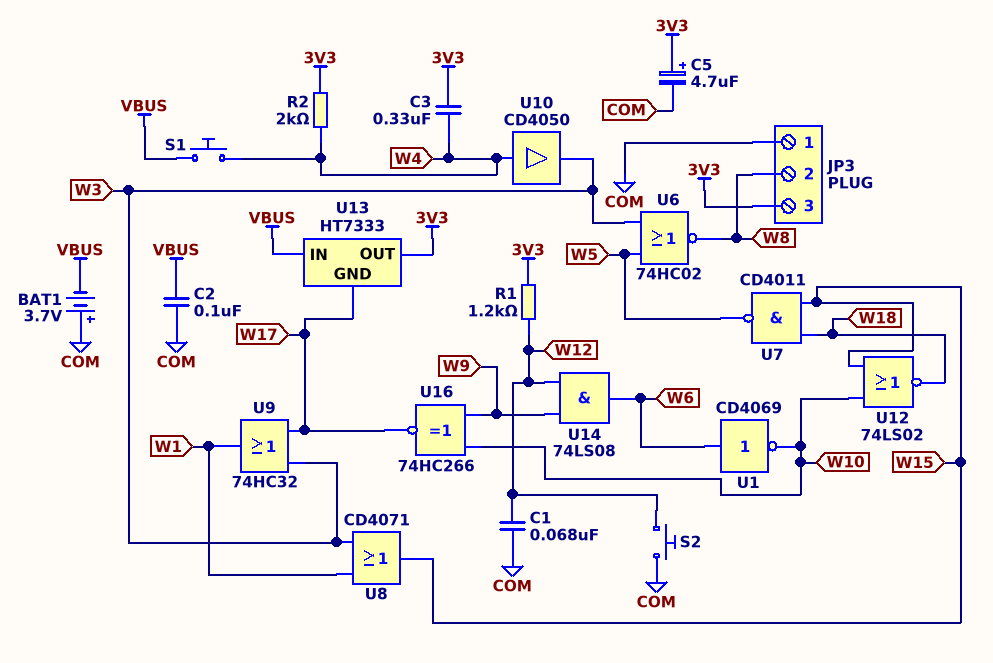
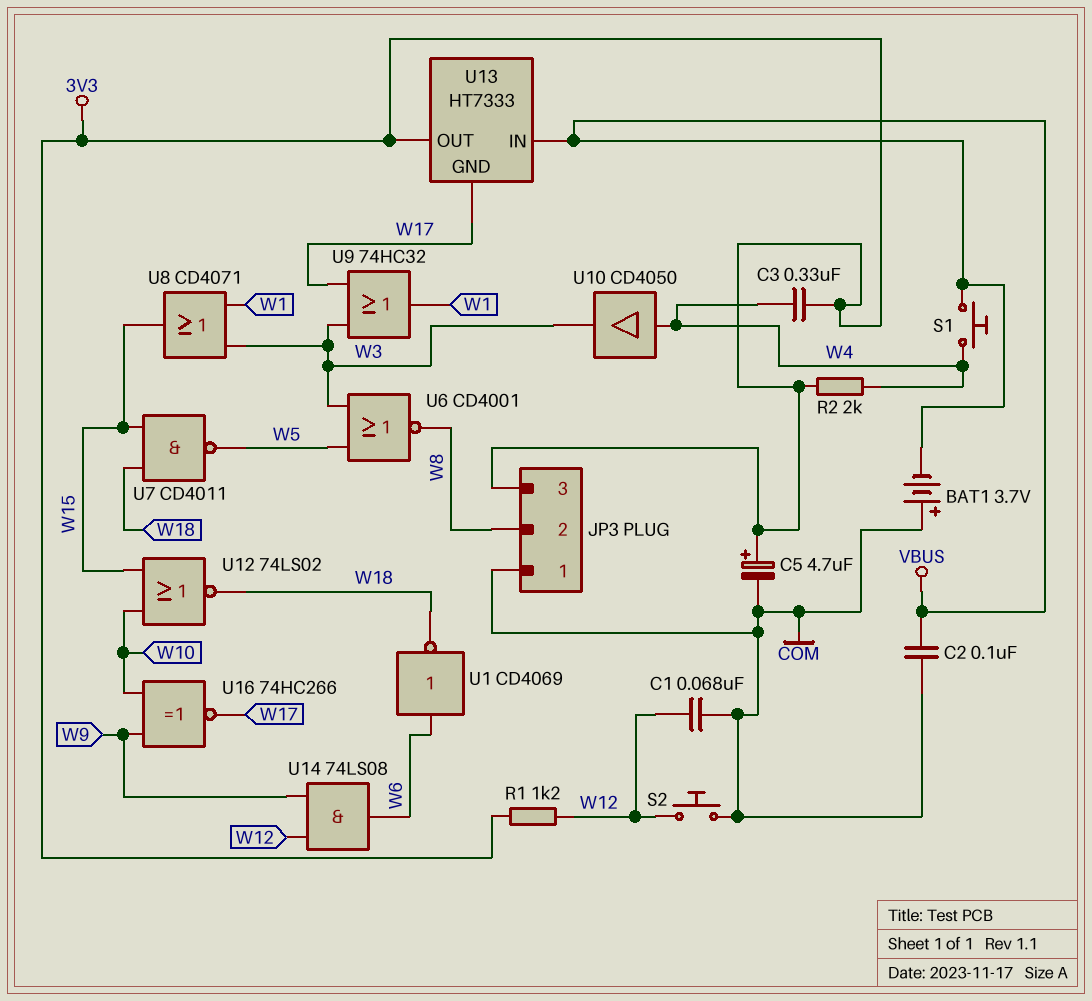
U1: NOT CD4069 (in W6, out W10) -> NOT CD4069 (in W6, out W18)
U6: NOR 74HC02 (in W3, in W5, out W8) -> NOR CD4001 (in W3, in W5, out W8)

